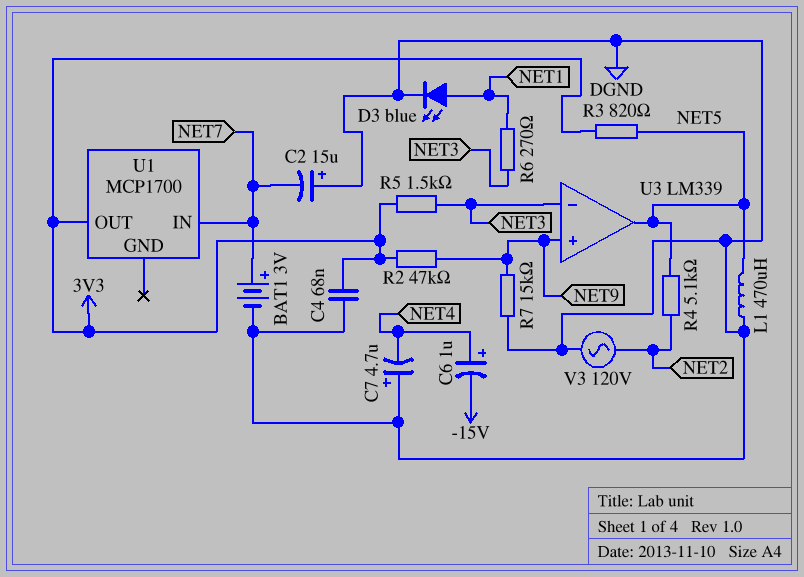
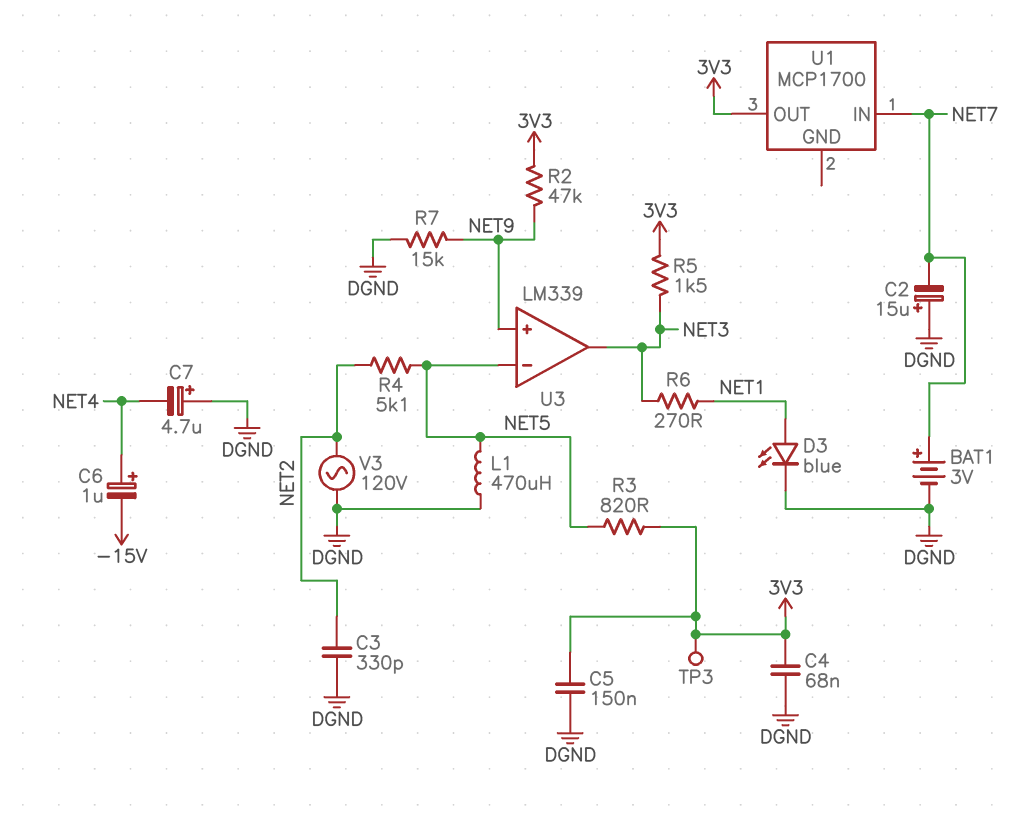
C3: none -> 330pF (DGND, NET2)
C5: none -> 150nF (3V3, DGND)
TP3: none -> test point (3V3)
U3 pin in-: NET3 -> NET5
U3 pin out: NET5 -> NET3

